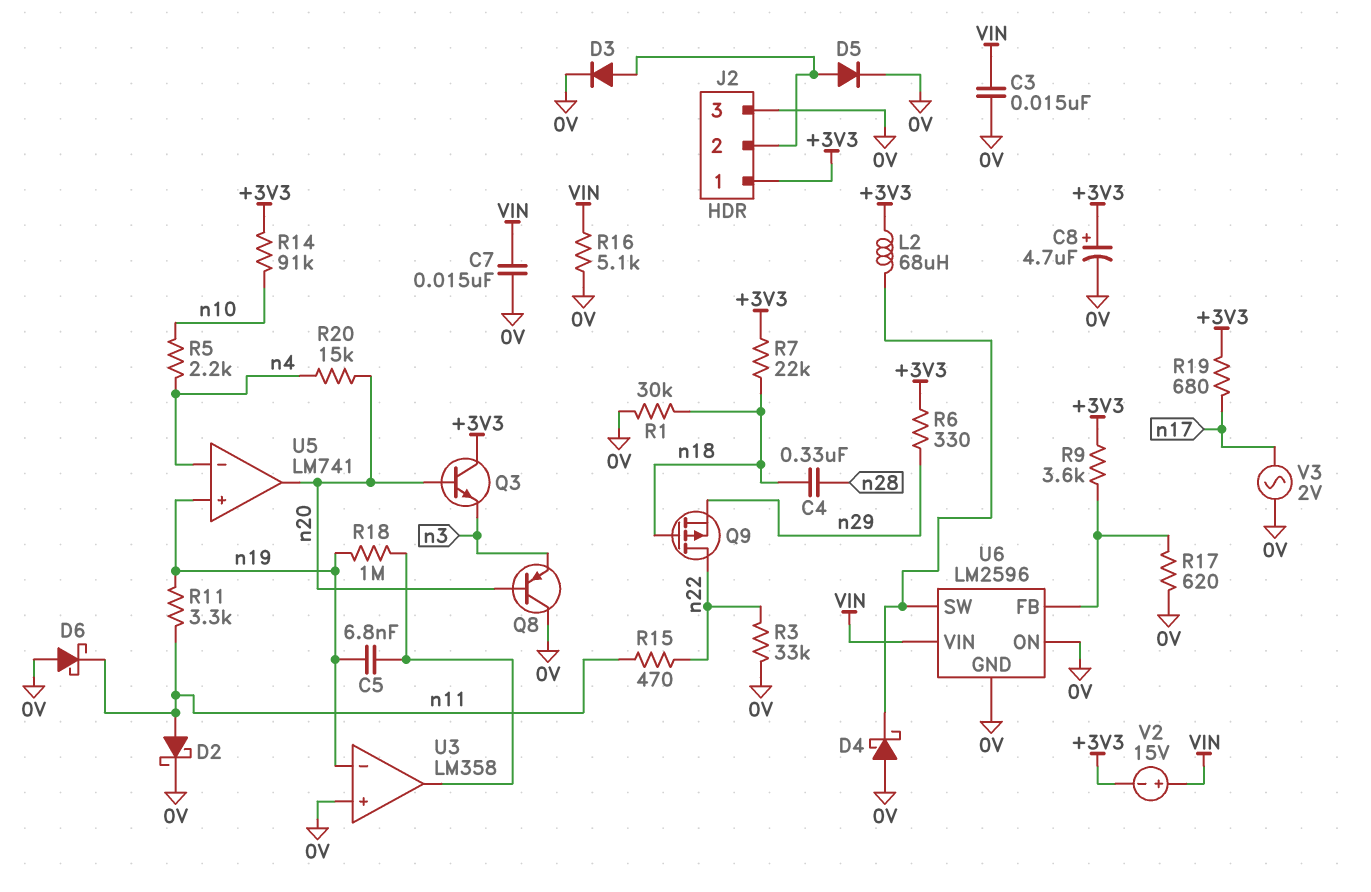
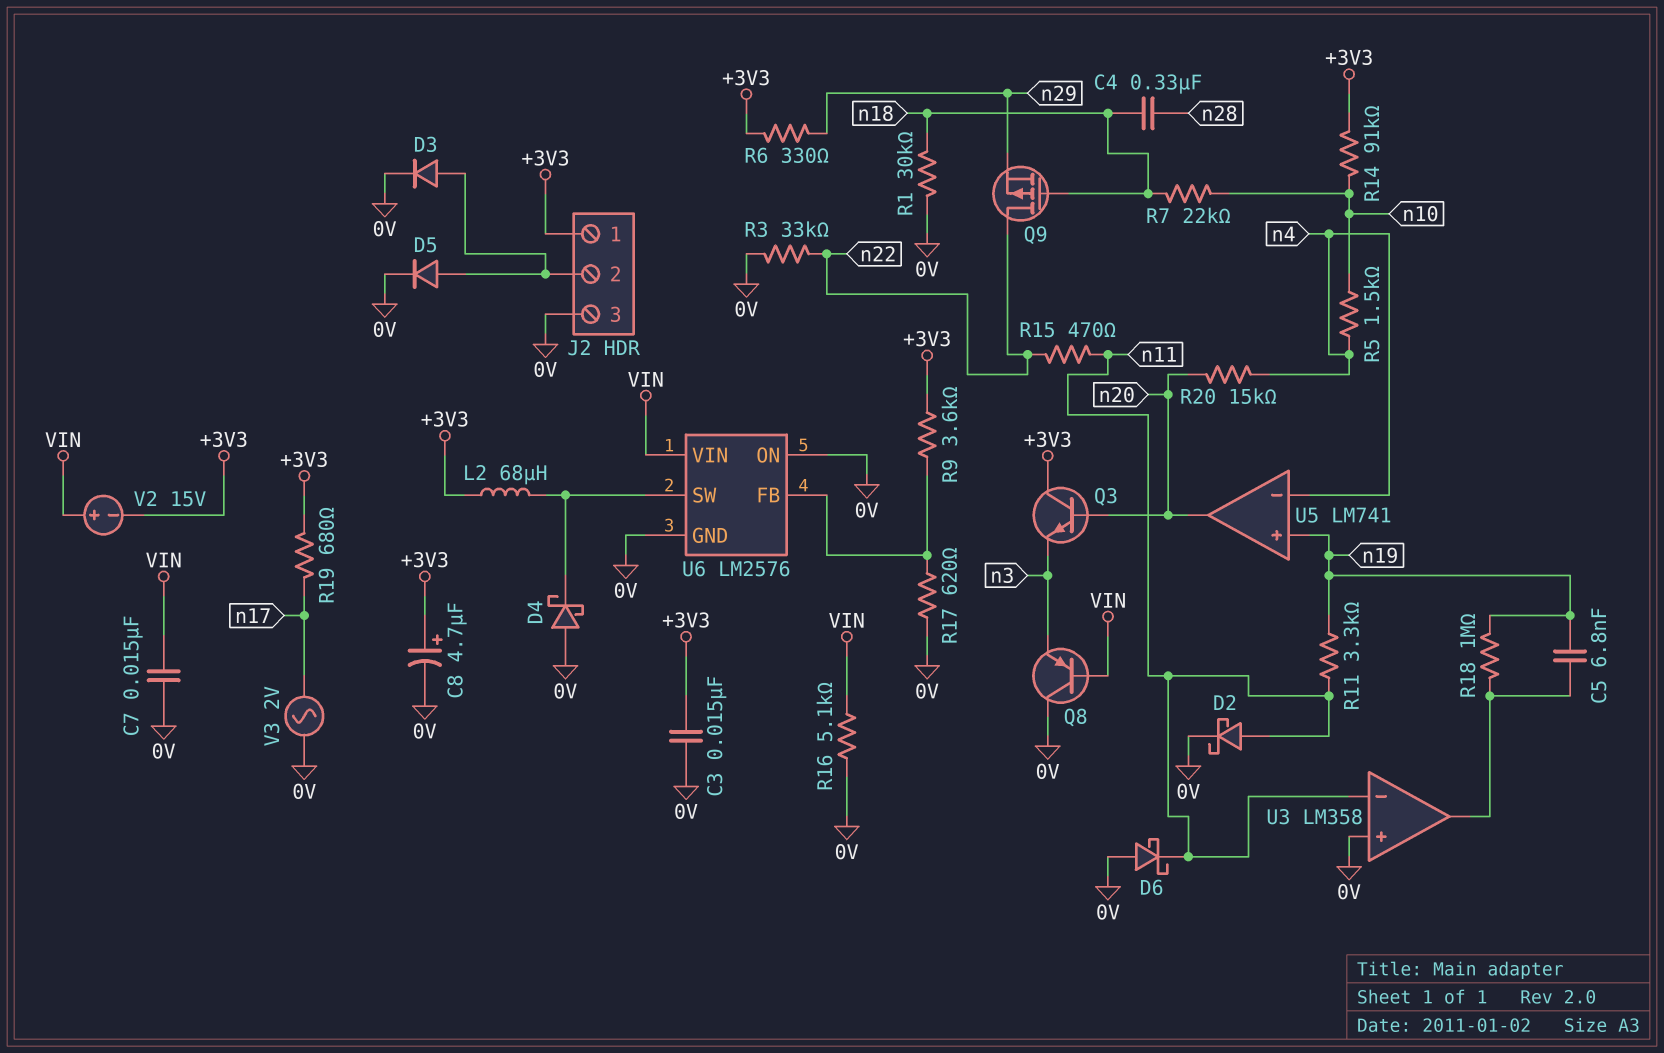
C3: 15nF (0V, VIN) -> 15nF (+3V3, 0V)
Q8: PNP (B n20, C 0V, E n3) -> PNP (B VIN, C 0V, E n3)
R5: 2.2k (n4, n10) -> 1.5k (n4, n10)
R7: 22k (+3V3, n18) -> 22k (n10, n18)
U3 pin in-: n19 -> n11
U6: LM2596 -> LM2576

